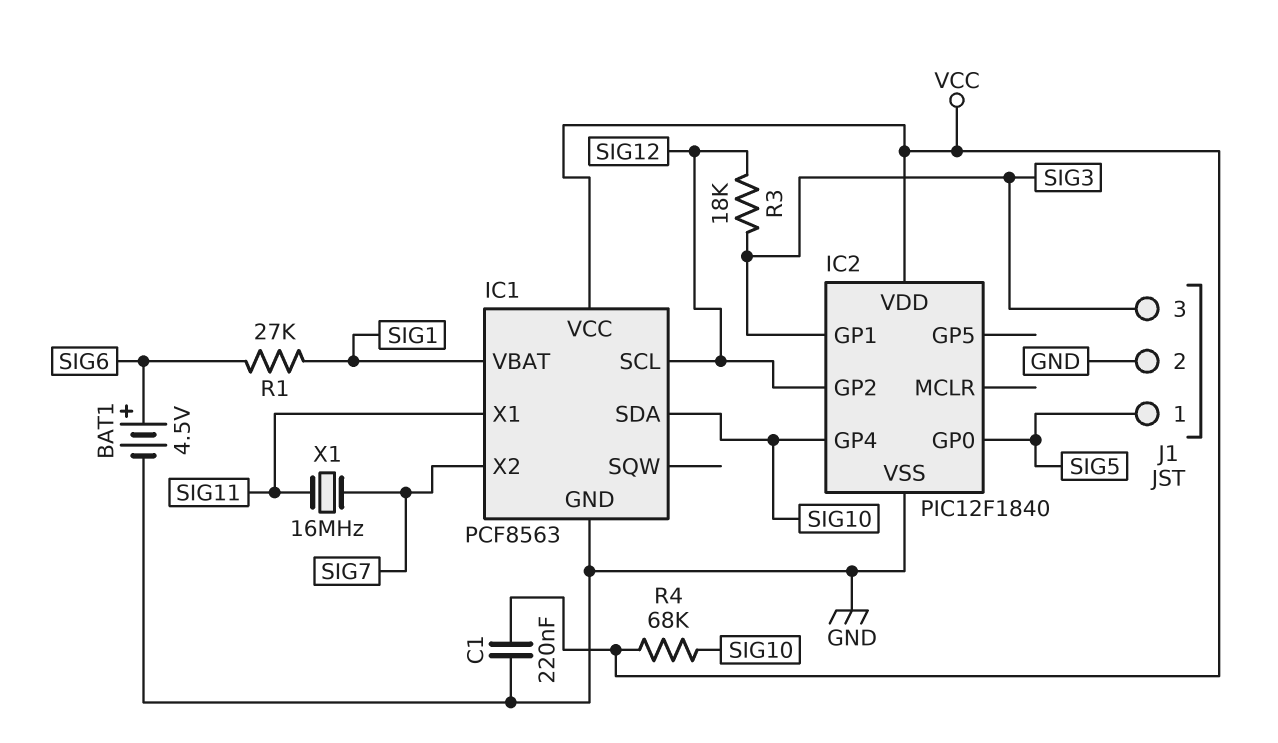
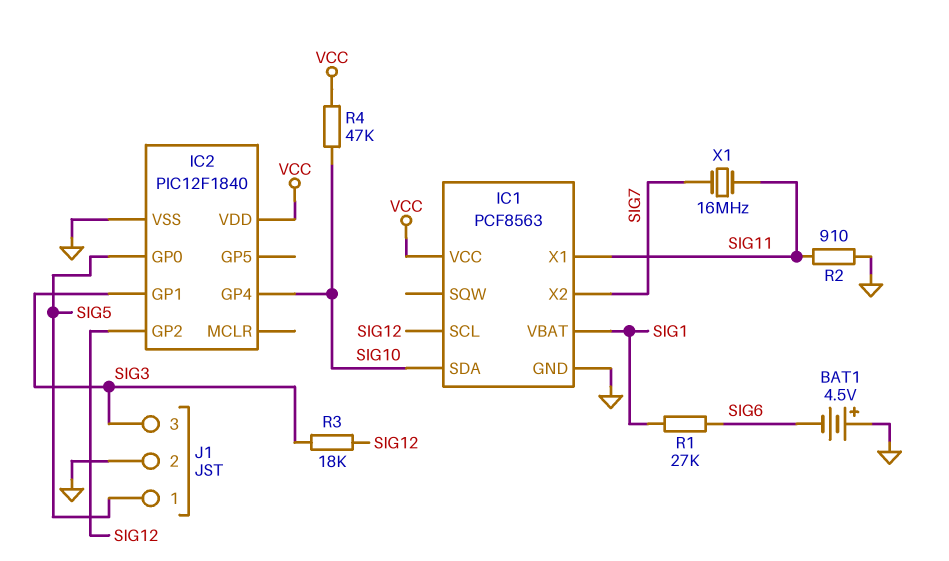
BAT1: 4.5V (plus SIG6, minus GND) -> 4.5V (plus GND, minus SIG6)
C1: 220nF (GND, VCC) -> none
R2: none -> 910 (GND, SIG11)
R4: 68k (SIG10, VCC) -> 47k (SIG10, VCC)

